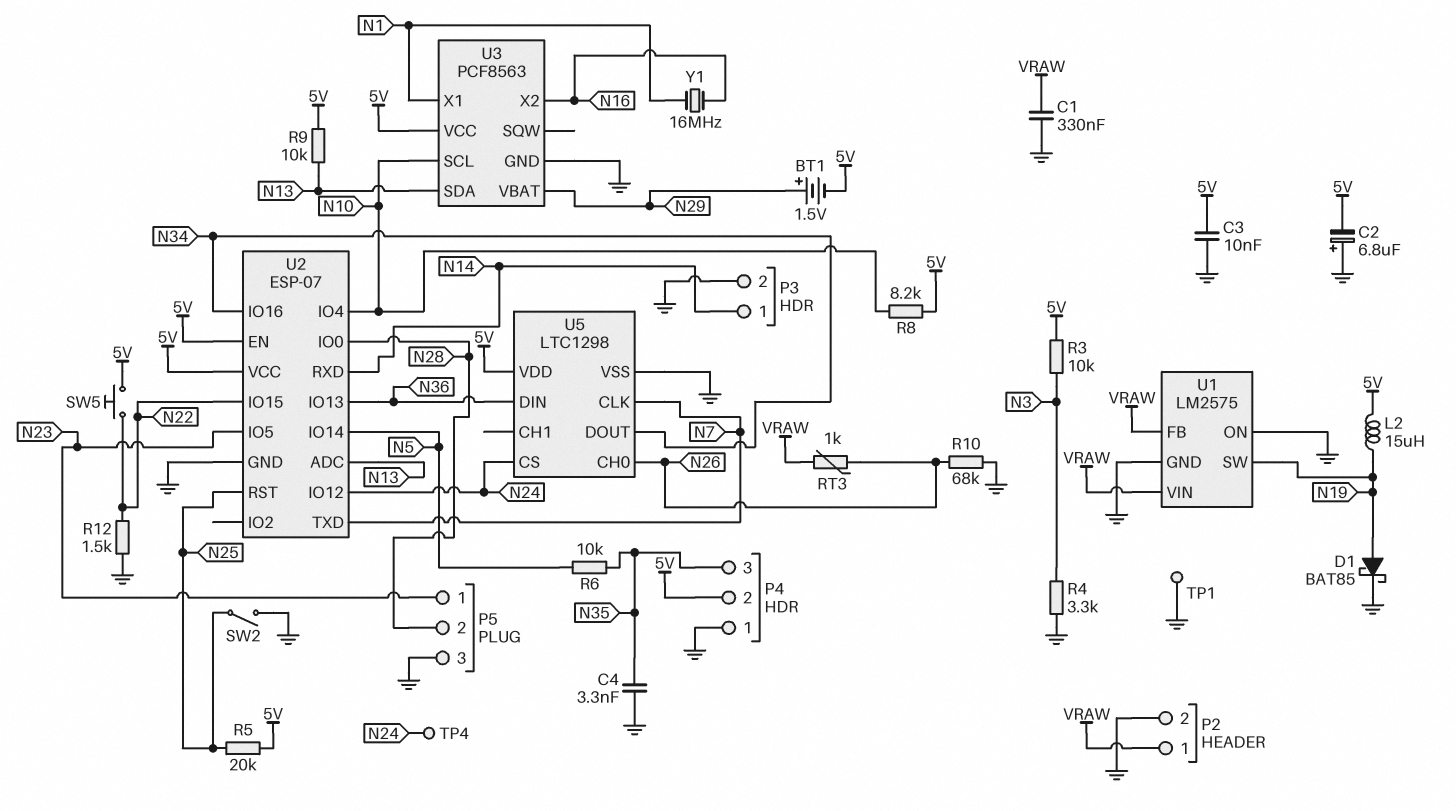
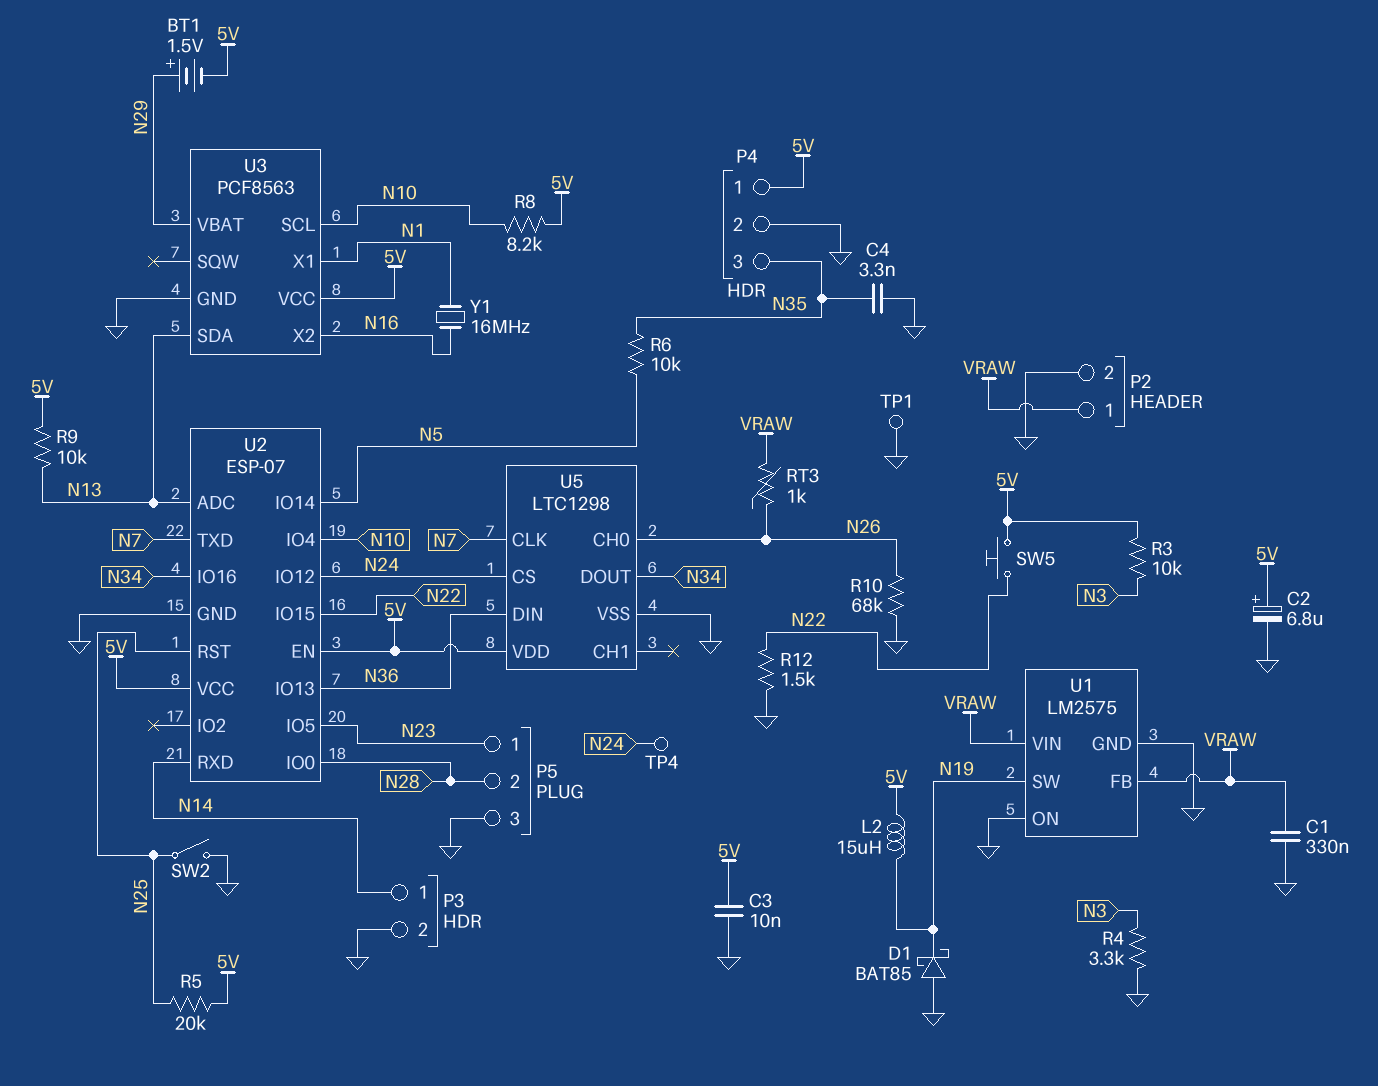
C2: 6.8uF (plus GND, minus 5V) -> 6.8uF (plus 5V, minus GND)
D1: schottky BAT85 (A N19, K GND) -> schottky BAT85 (A GND, K N19)
P4 pin 1: GND -> 5V
P4 pin 2: 5V -> GND

